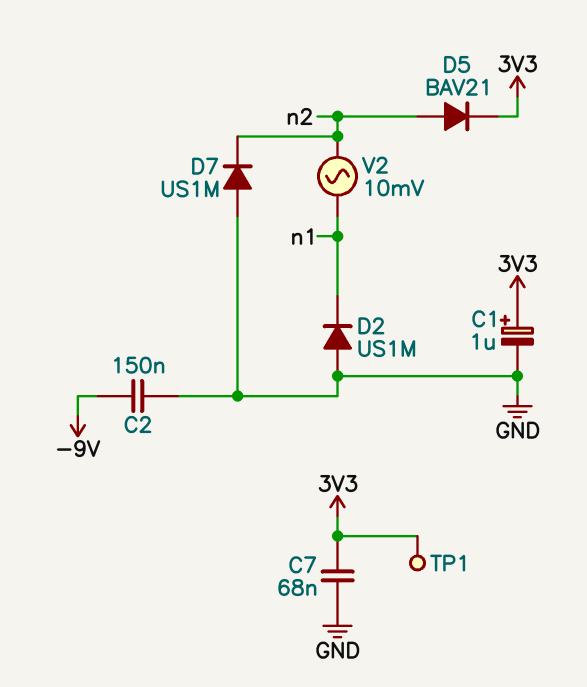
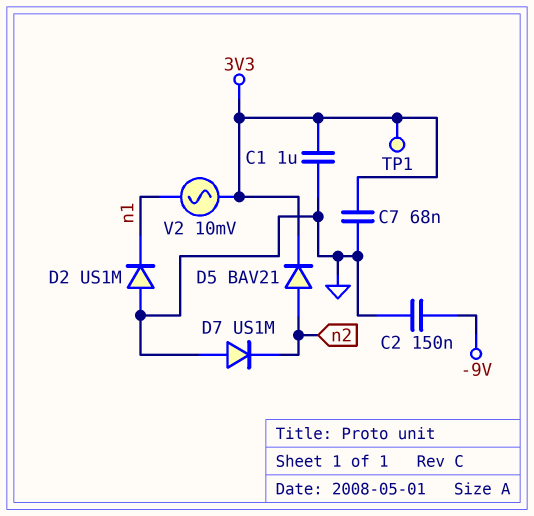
C1: 1uF (plus 3V3, minus GND) -> 1uF (3V3, GND)
V2: AC 10mV (n1, n2) -> AC 10mV (3V3, n1)

